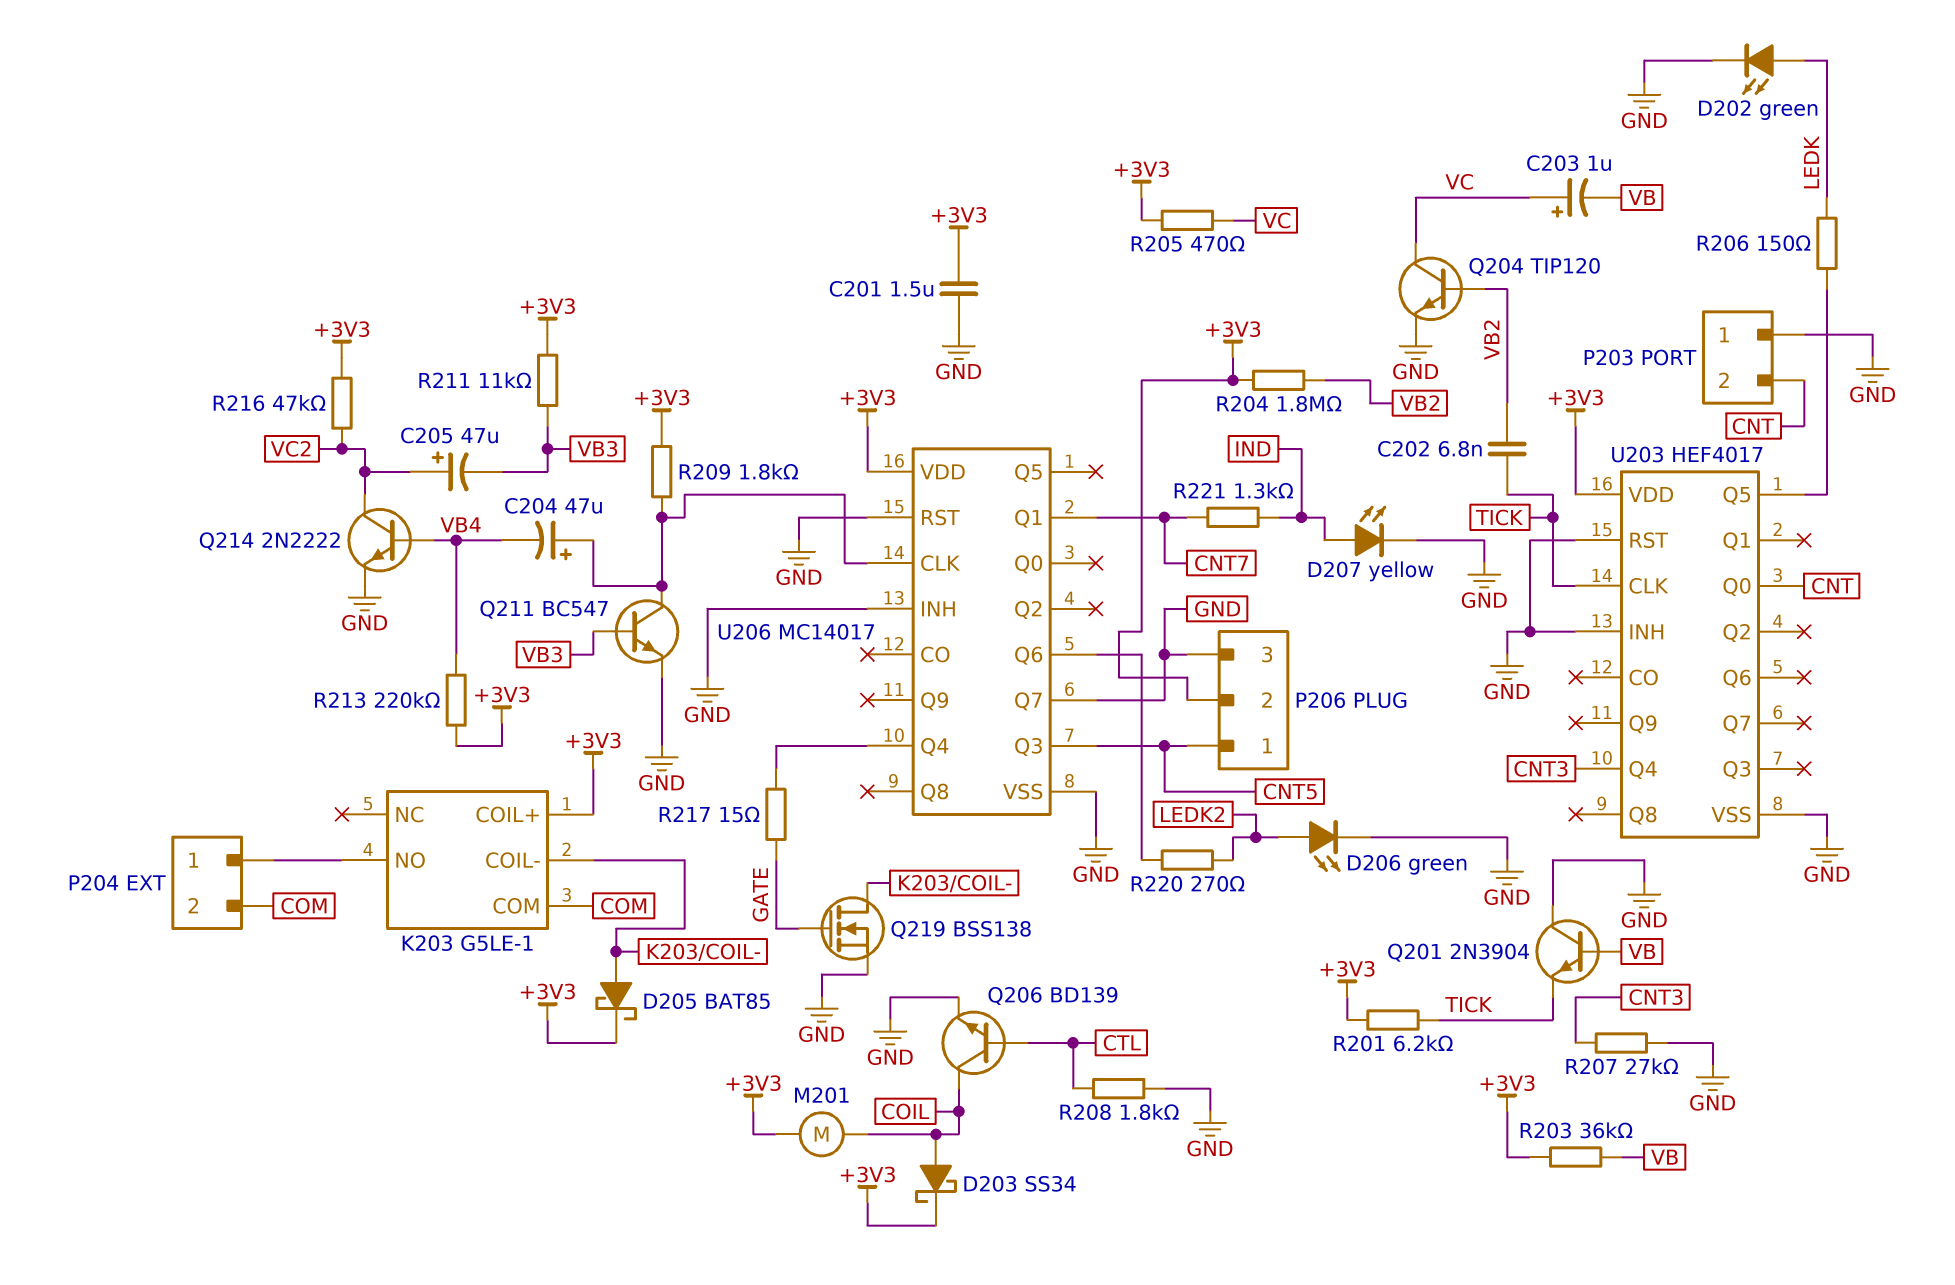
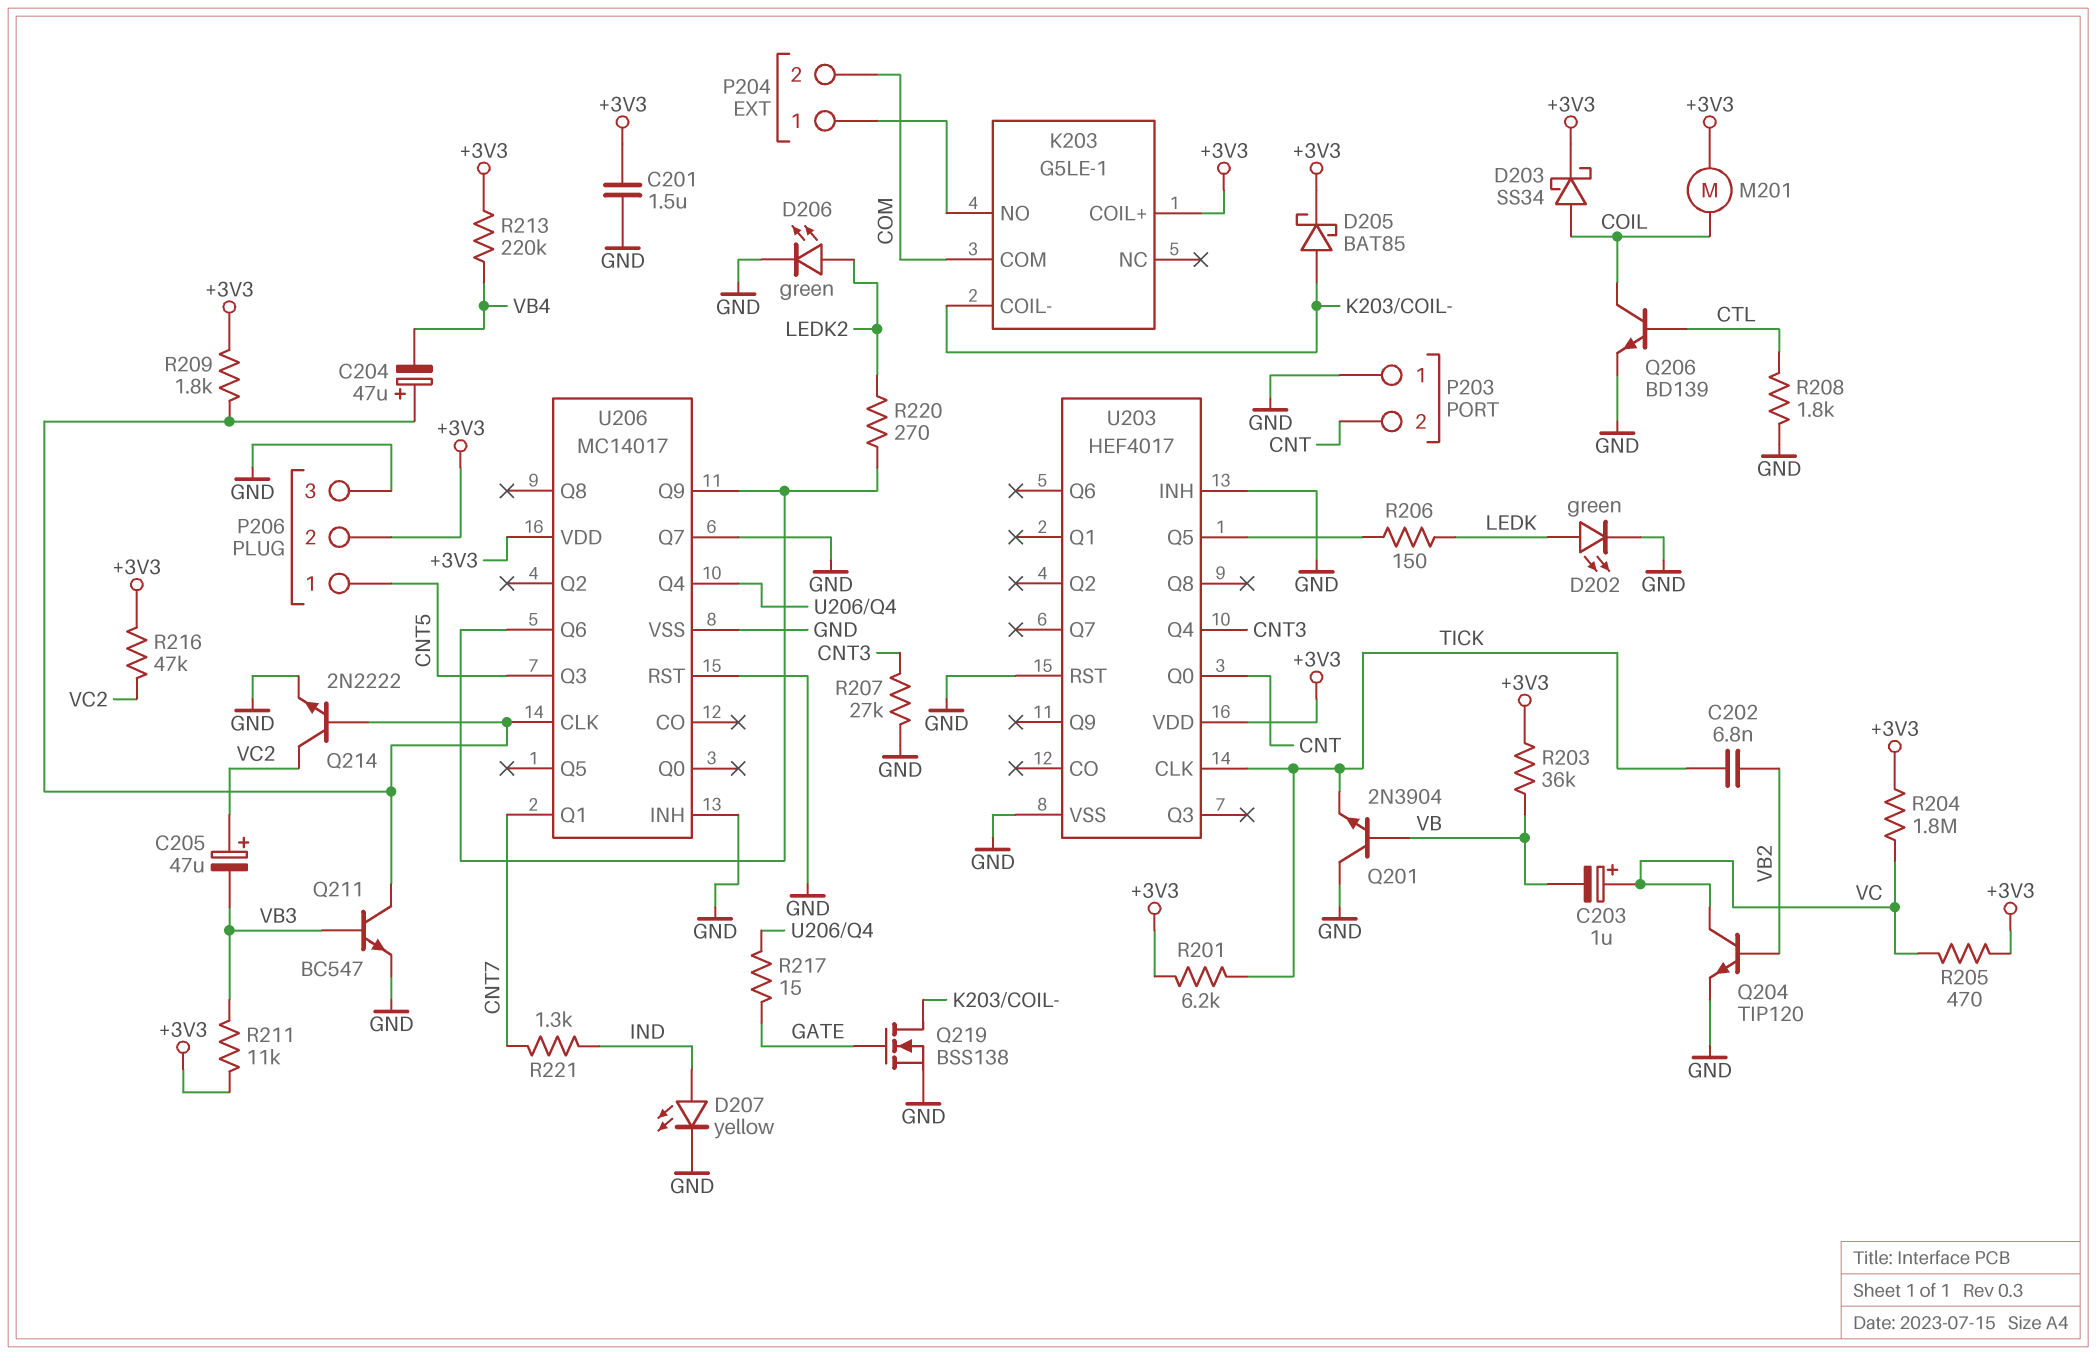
Q214: NPN 2N2222 (B VB4, C VC2, E GND) -> NPN 2N2222 (B U206/CLK, C VC2, E GND)
R204: 1.8M (+3V3, VB2) -> 1.8M (+3V3, VC)
U206 pin Q9: none -> U206/Q6

